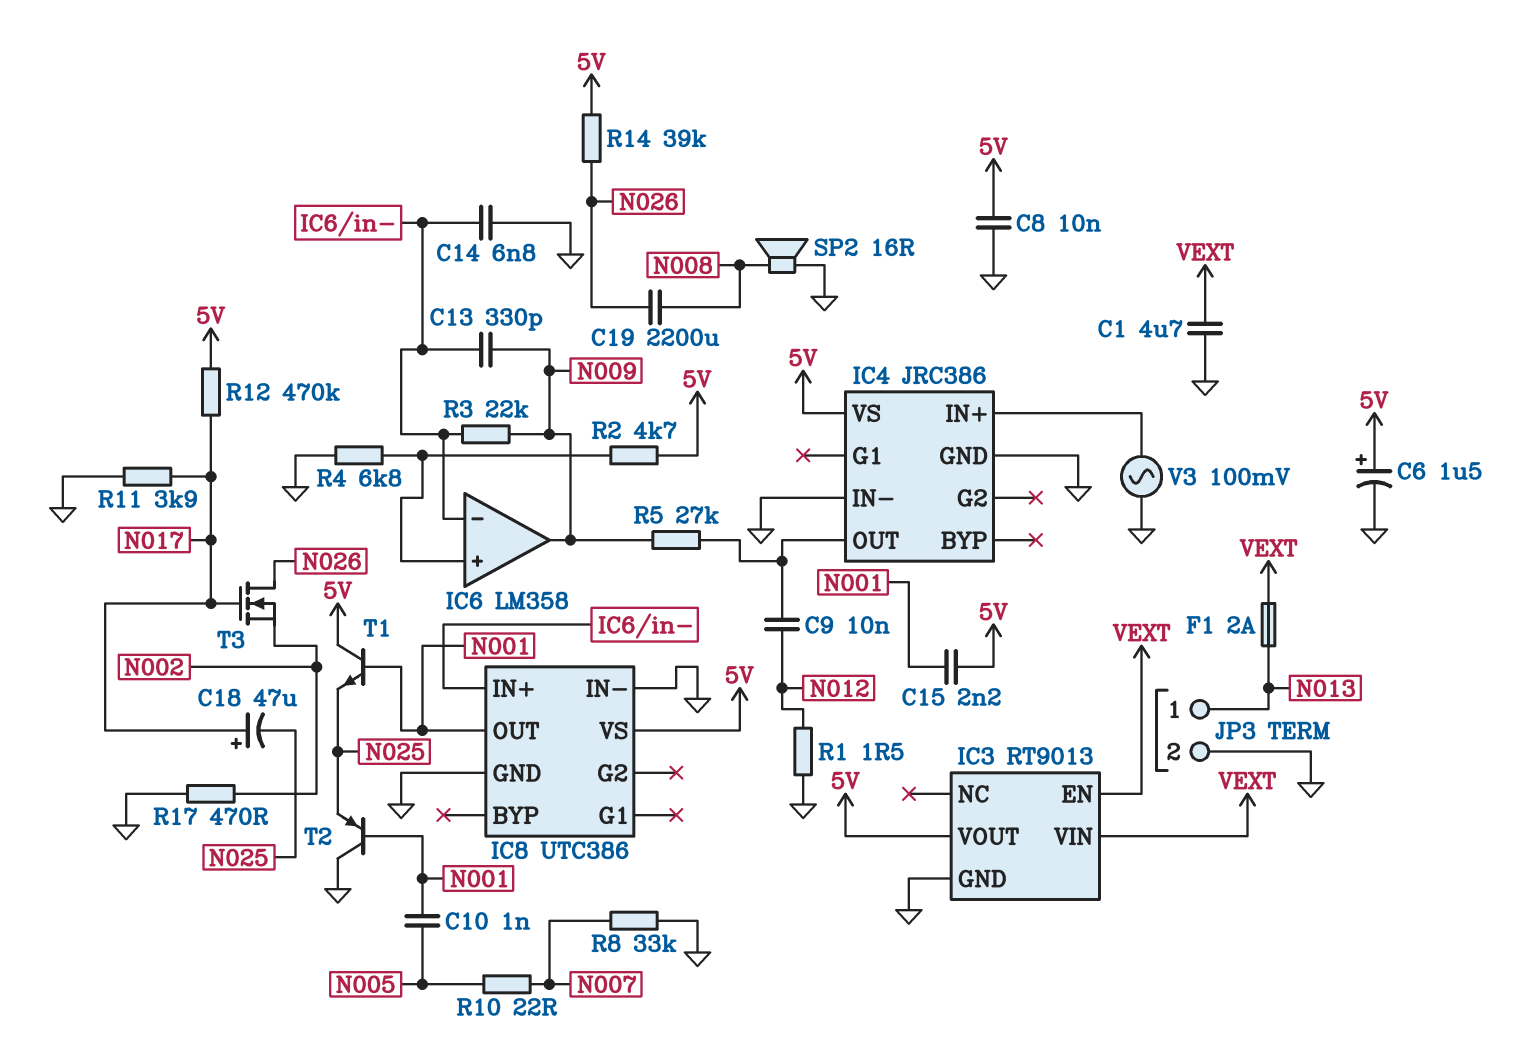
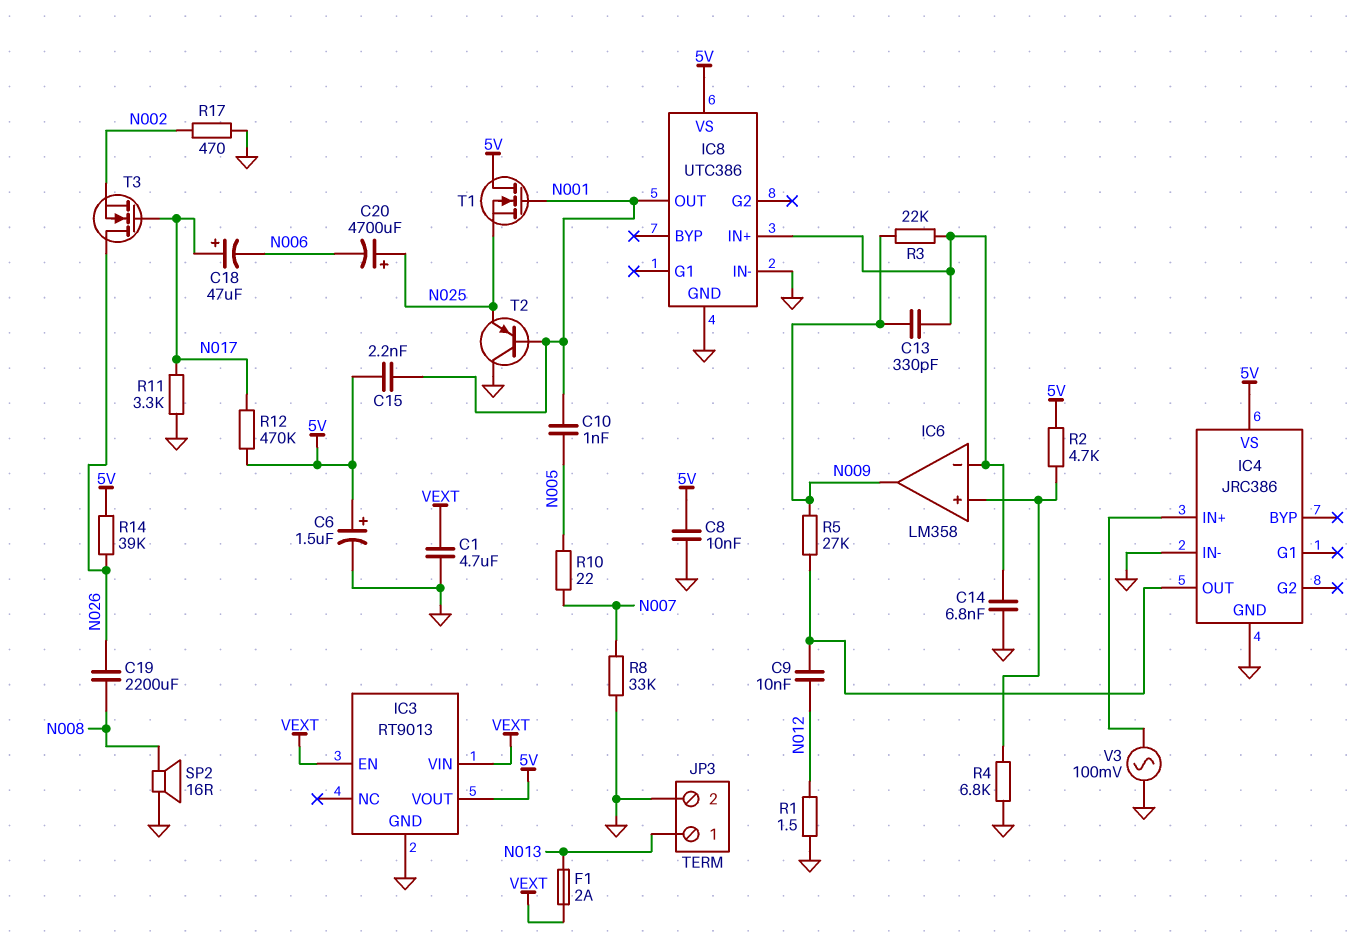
C18: 47uF (plus N017, minus N025) -> 47uF (plus N017, minus N006)
C20: none -> 4700uF (plus N025, minus N006)
R11: 3.9k (GND, N017) -> 3.3k (GND, N017)
T1: NPN (B N001, C 5V, E N025) -> NMOS (G N001, D 5V, S N025)

